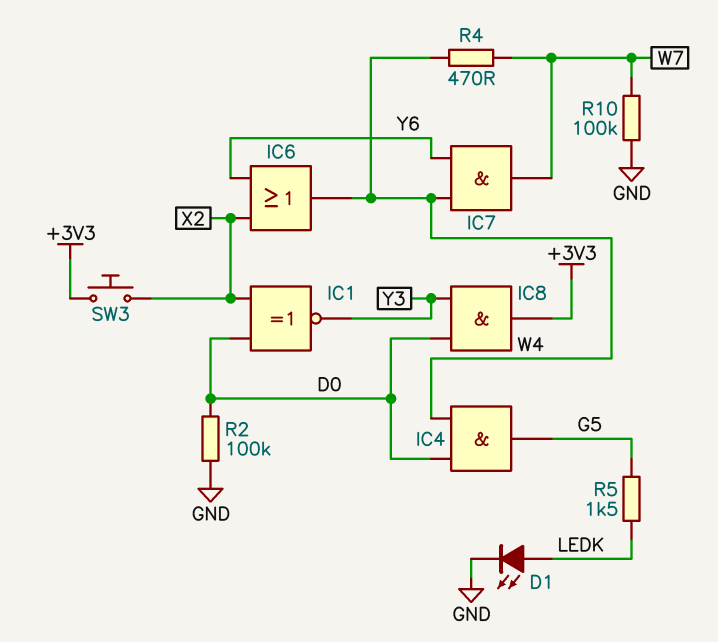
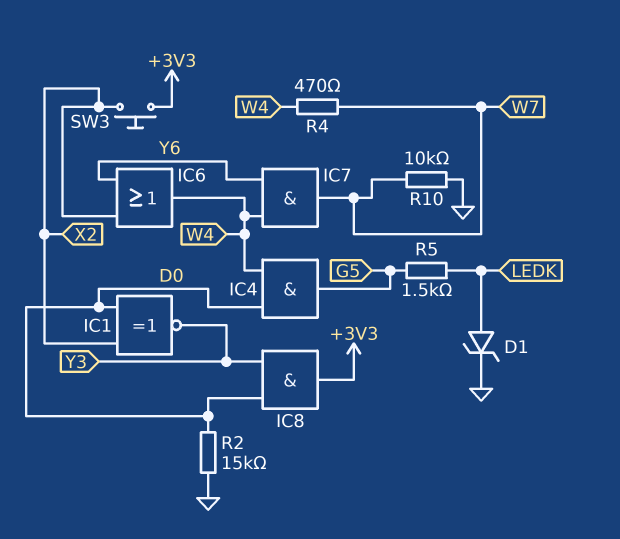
D1: LED (A LEDK, K GND) -> zener (A LEDK, K GND)
R2: 100k (D0, GND) -> 15k (D0, GND)
R10: 100k (GND, W7) -> 10k (GND, W7)

